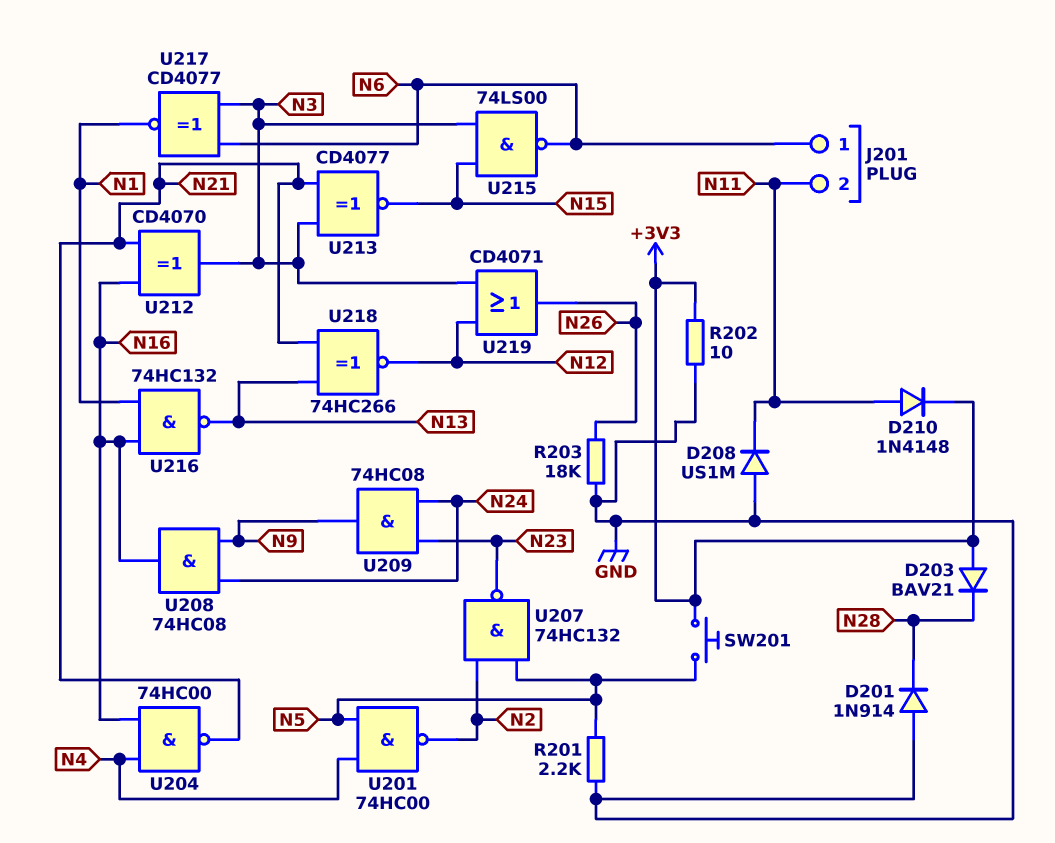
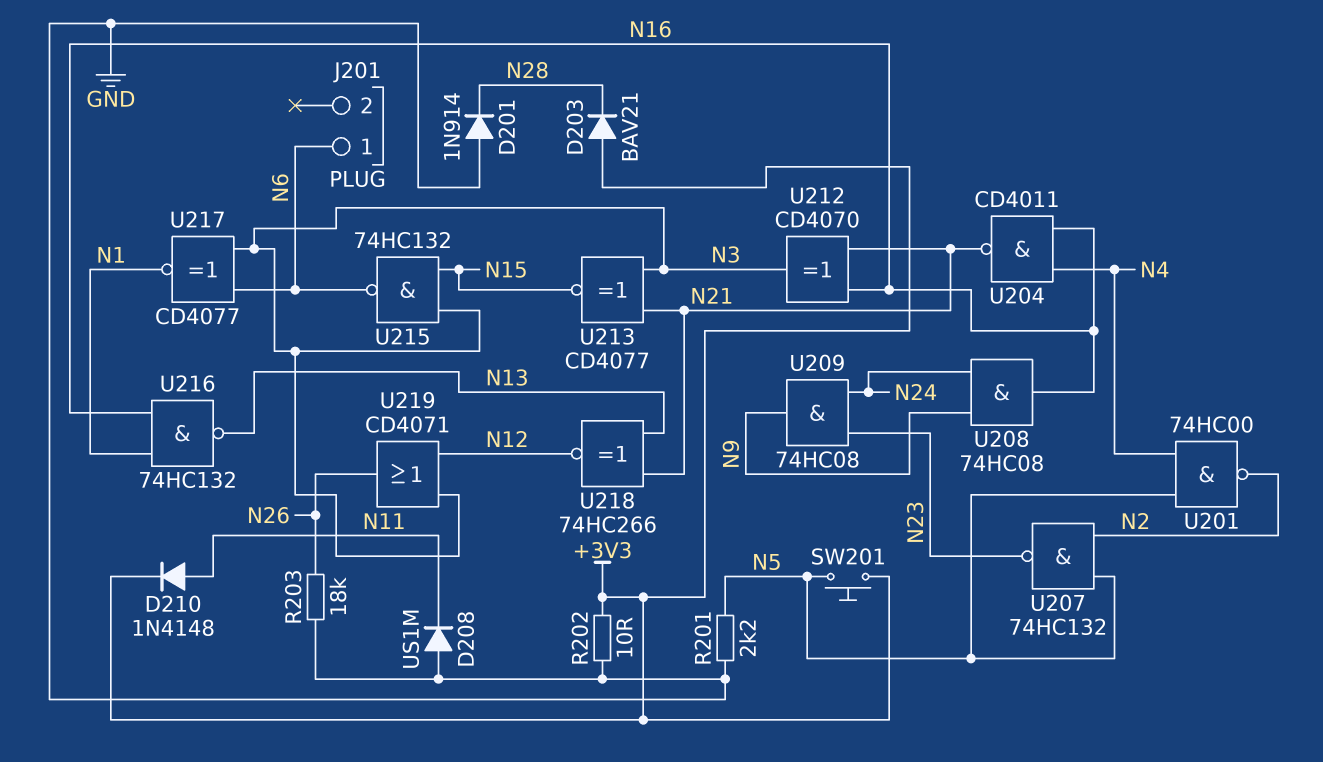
J201 pin 2: N11 -> none
U204: NAND 74HC00 (in N4, in N16, out N21) -> NAND CD4011 (in N4, in N16, out N21)
U215: NAND 74LS00 (in N3, in N15, out N6) -> NAND 74HC132 (in N3, in N15, out N6)

